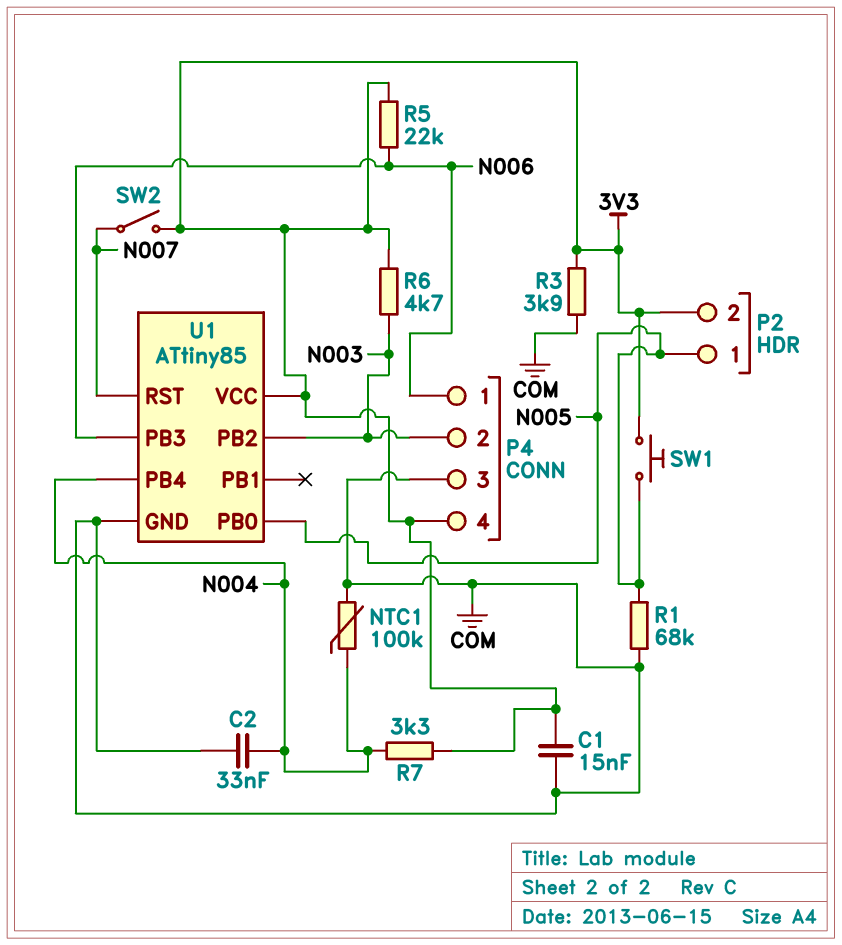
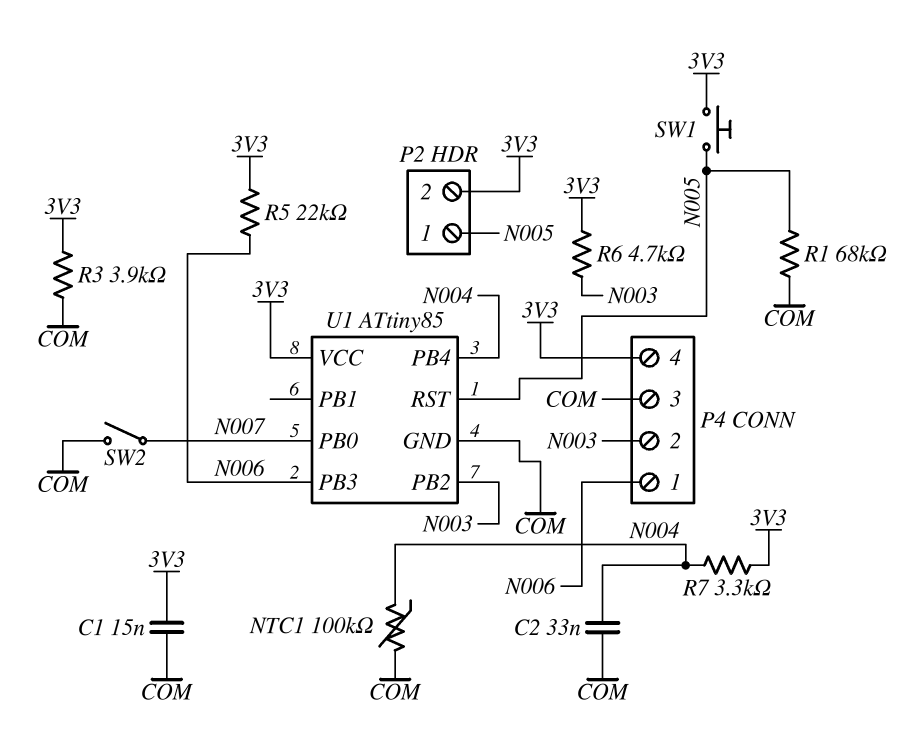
SW2: switch (3V3, N007) -> switch (COM, N007)
U1 pin PB0: N005 -> N007
U1 pin RST: N007 -> N005

